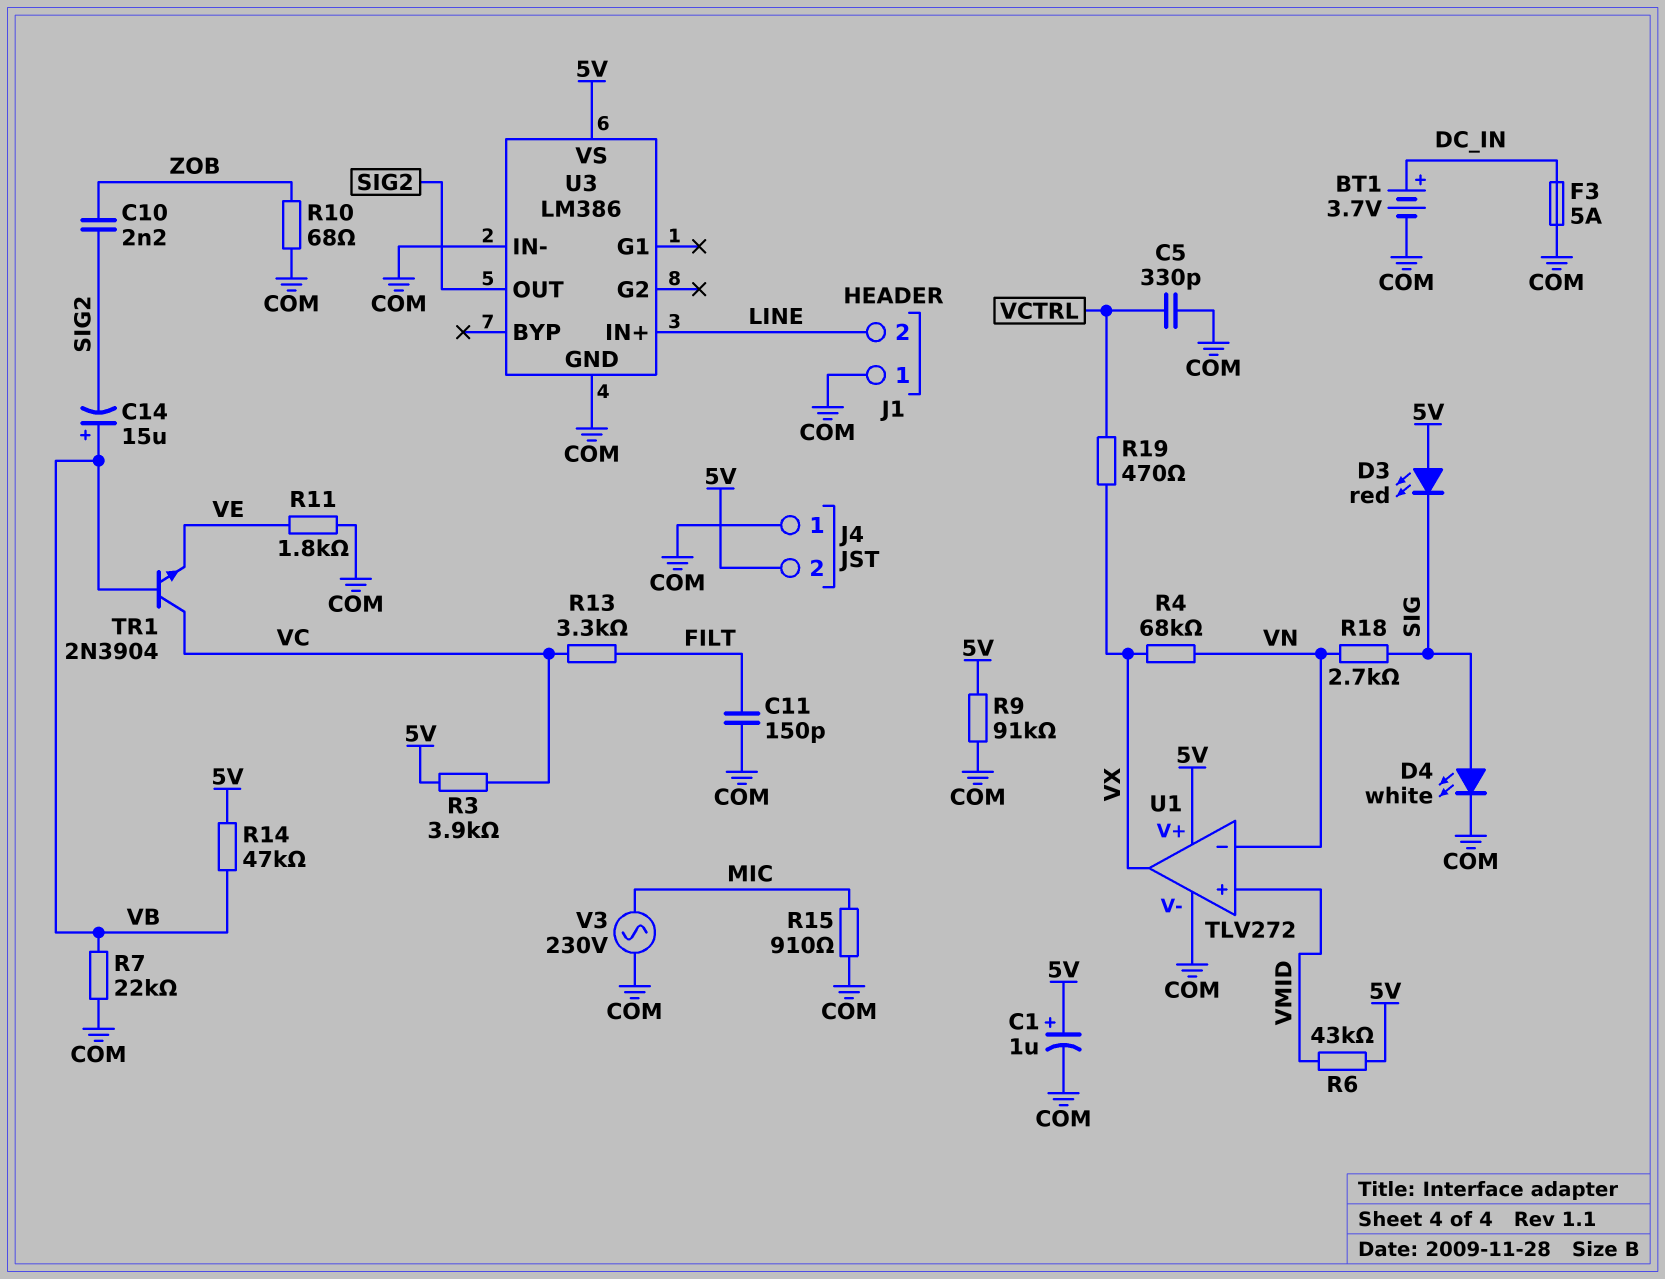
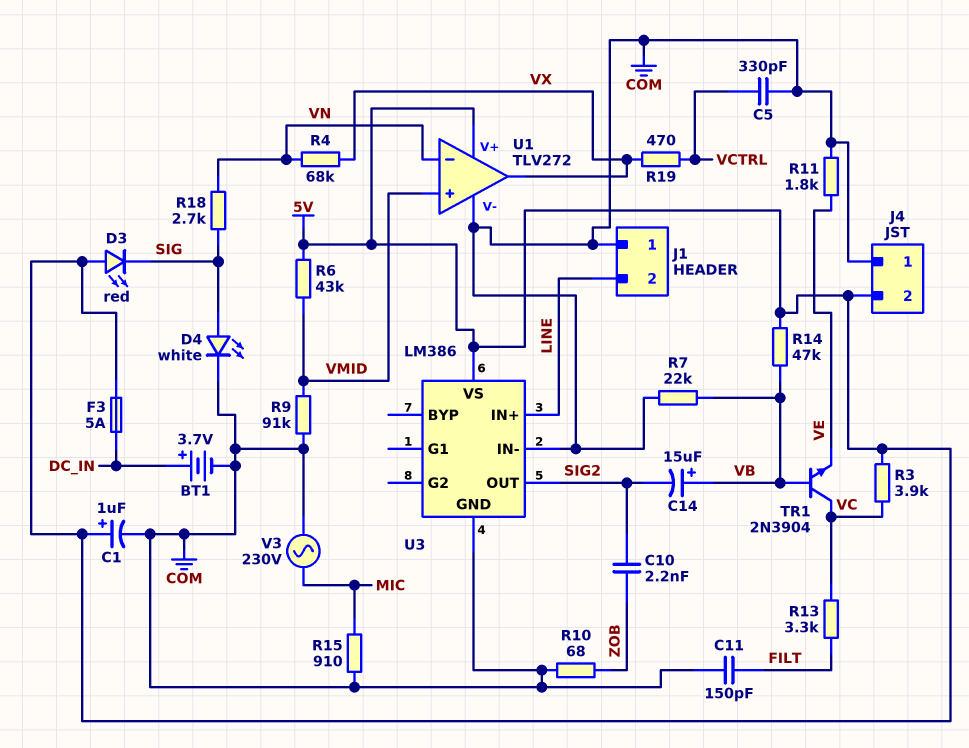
F3: 5A (COM, DC_IN) -> 5A (5V, DC_IN)
R9: 91k (5V, COM) -> 91k (COM, VMID)

